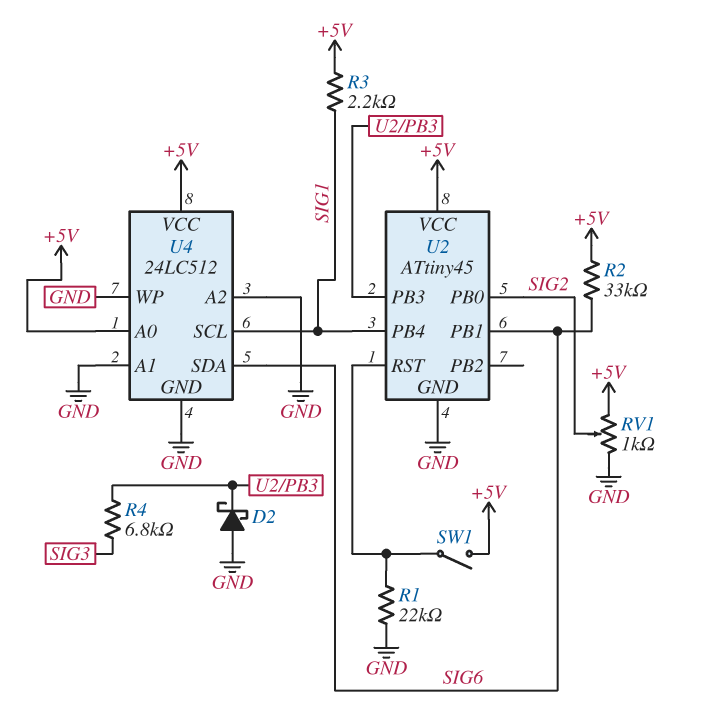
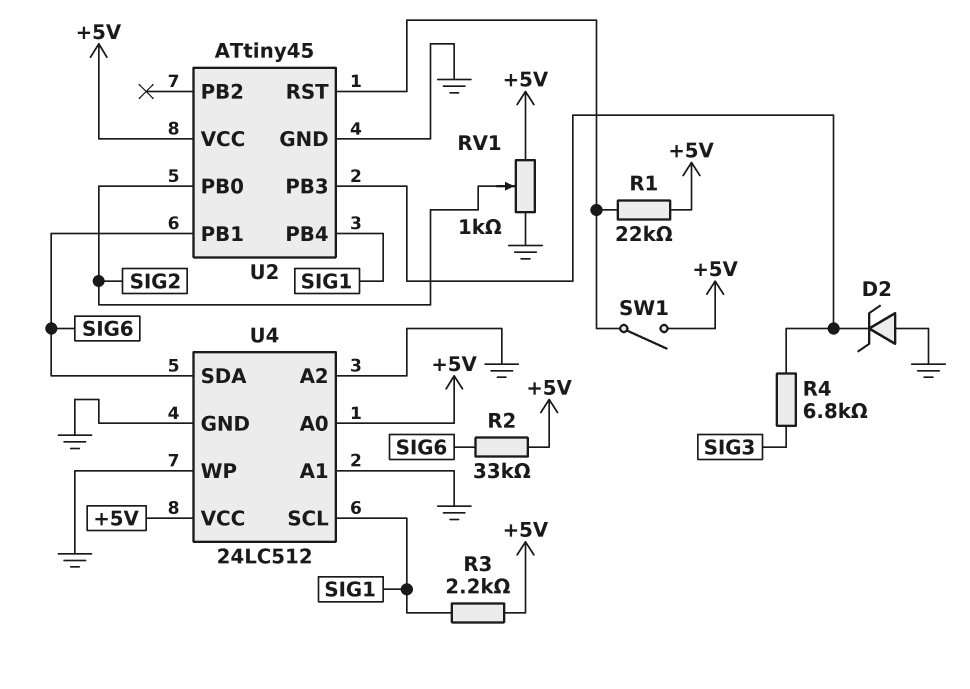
D2: schottky (A GND, K U2/PB3) -> zener (A GND, K U2/PB3)
R1: 22k (GND, U2/RST) -> 22k (+5V, U2/RST)

